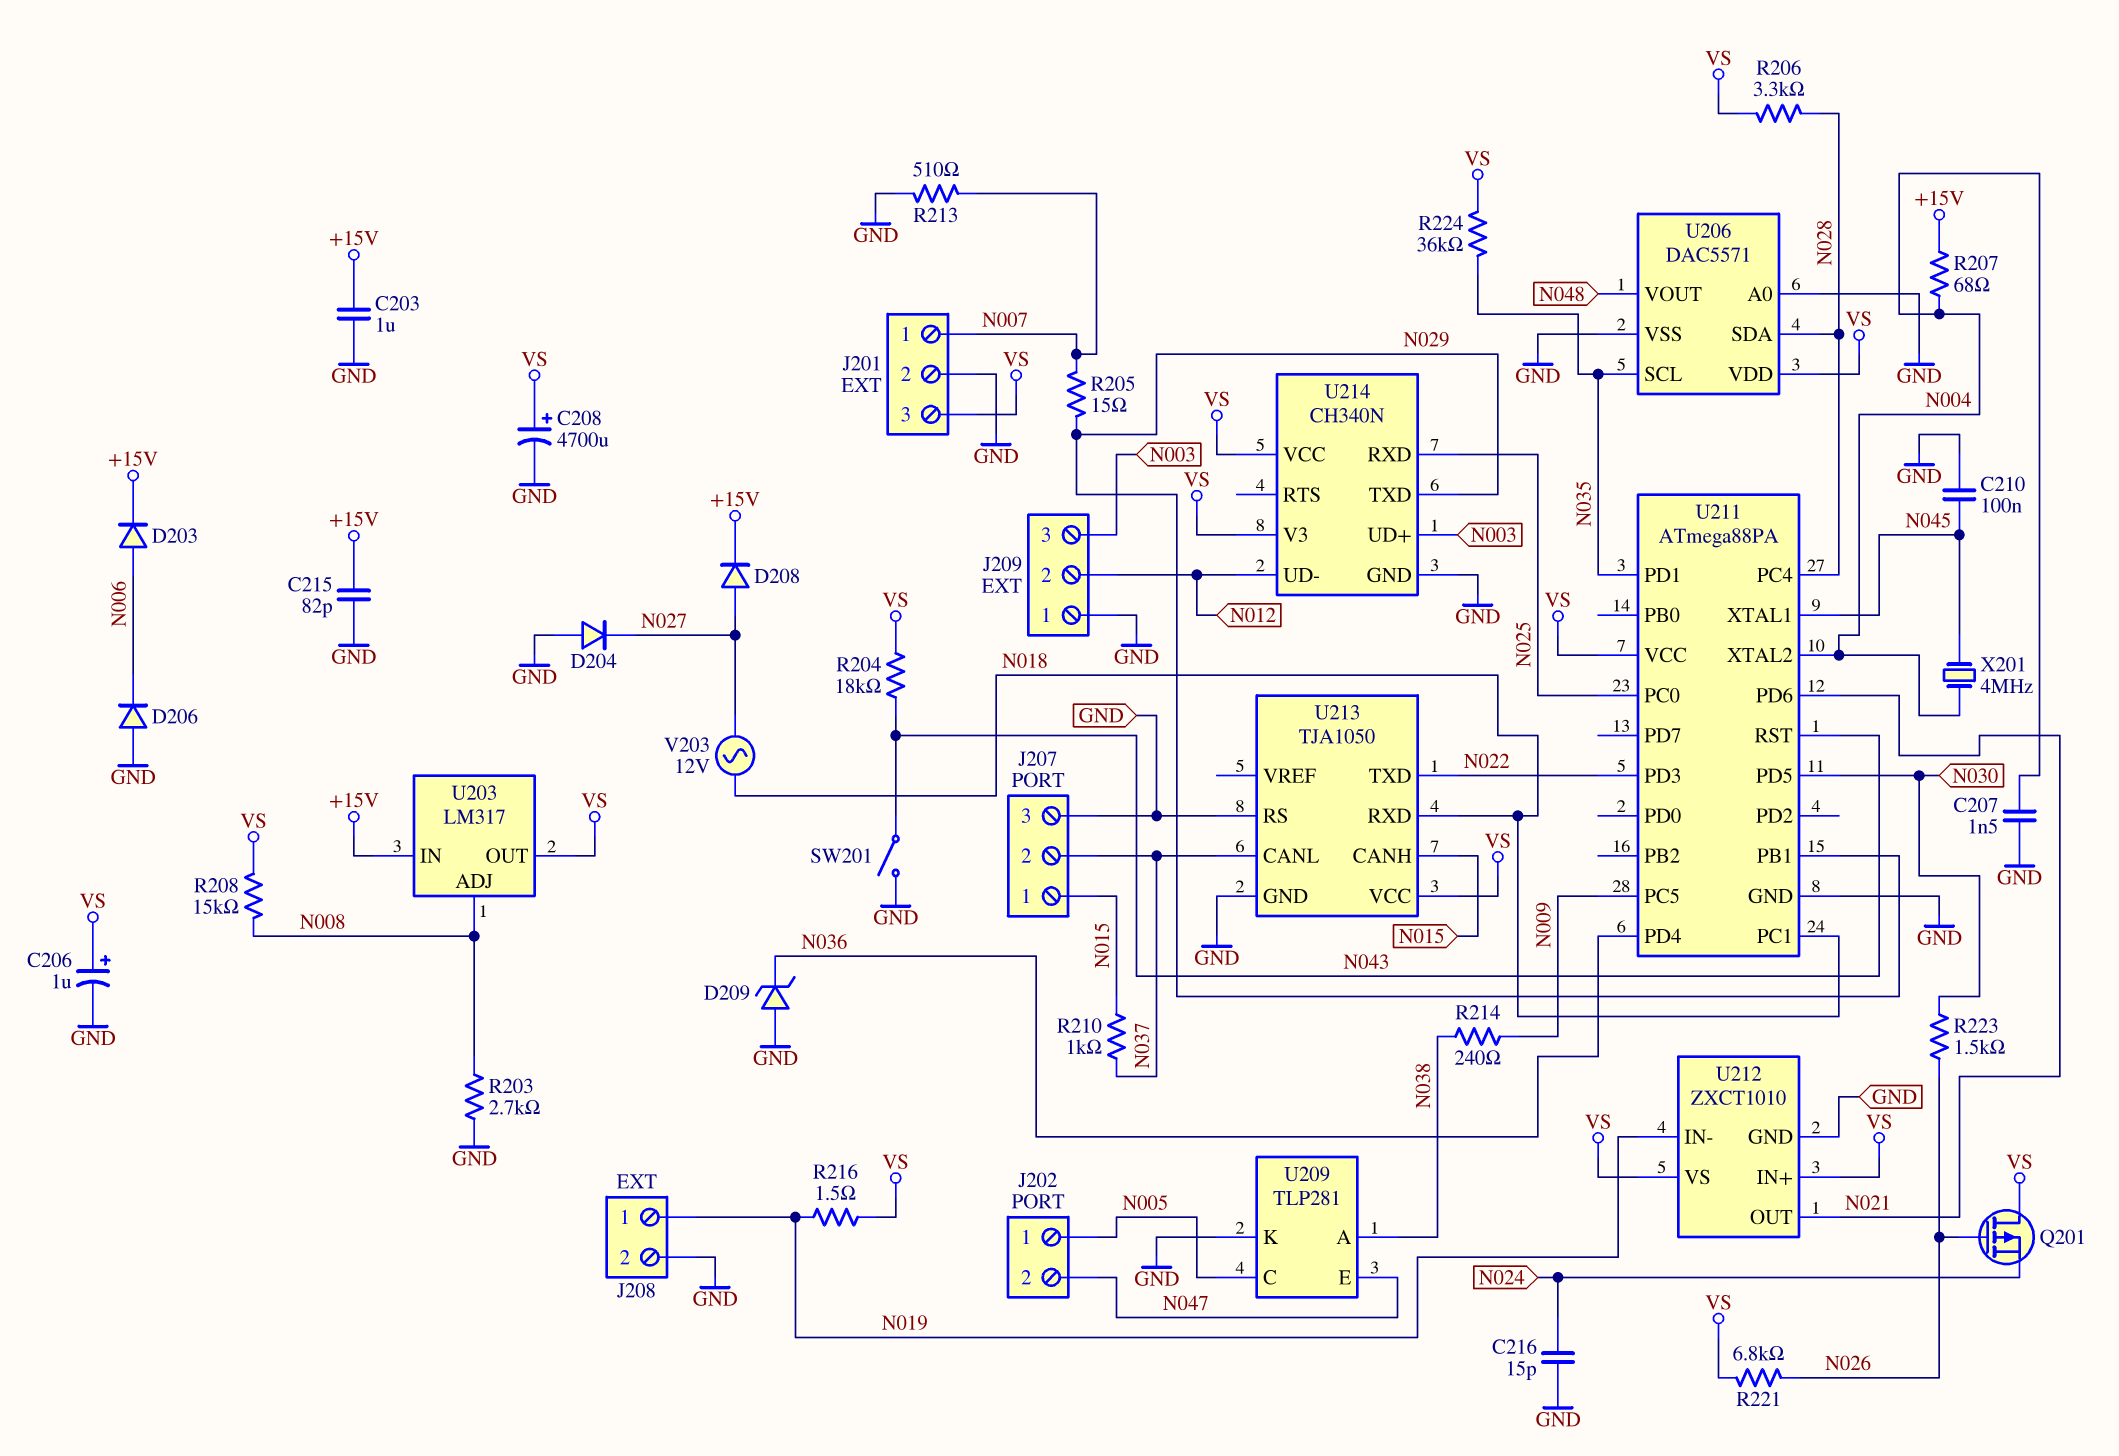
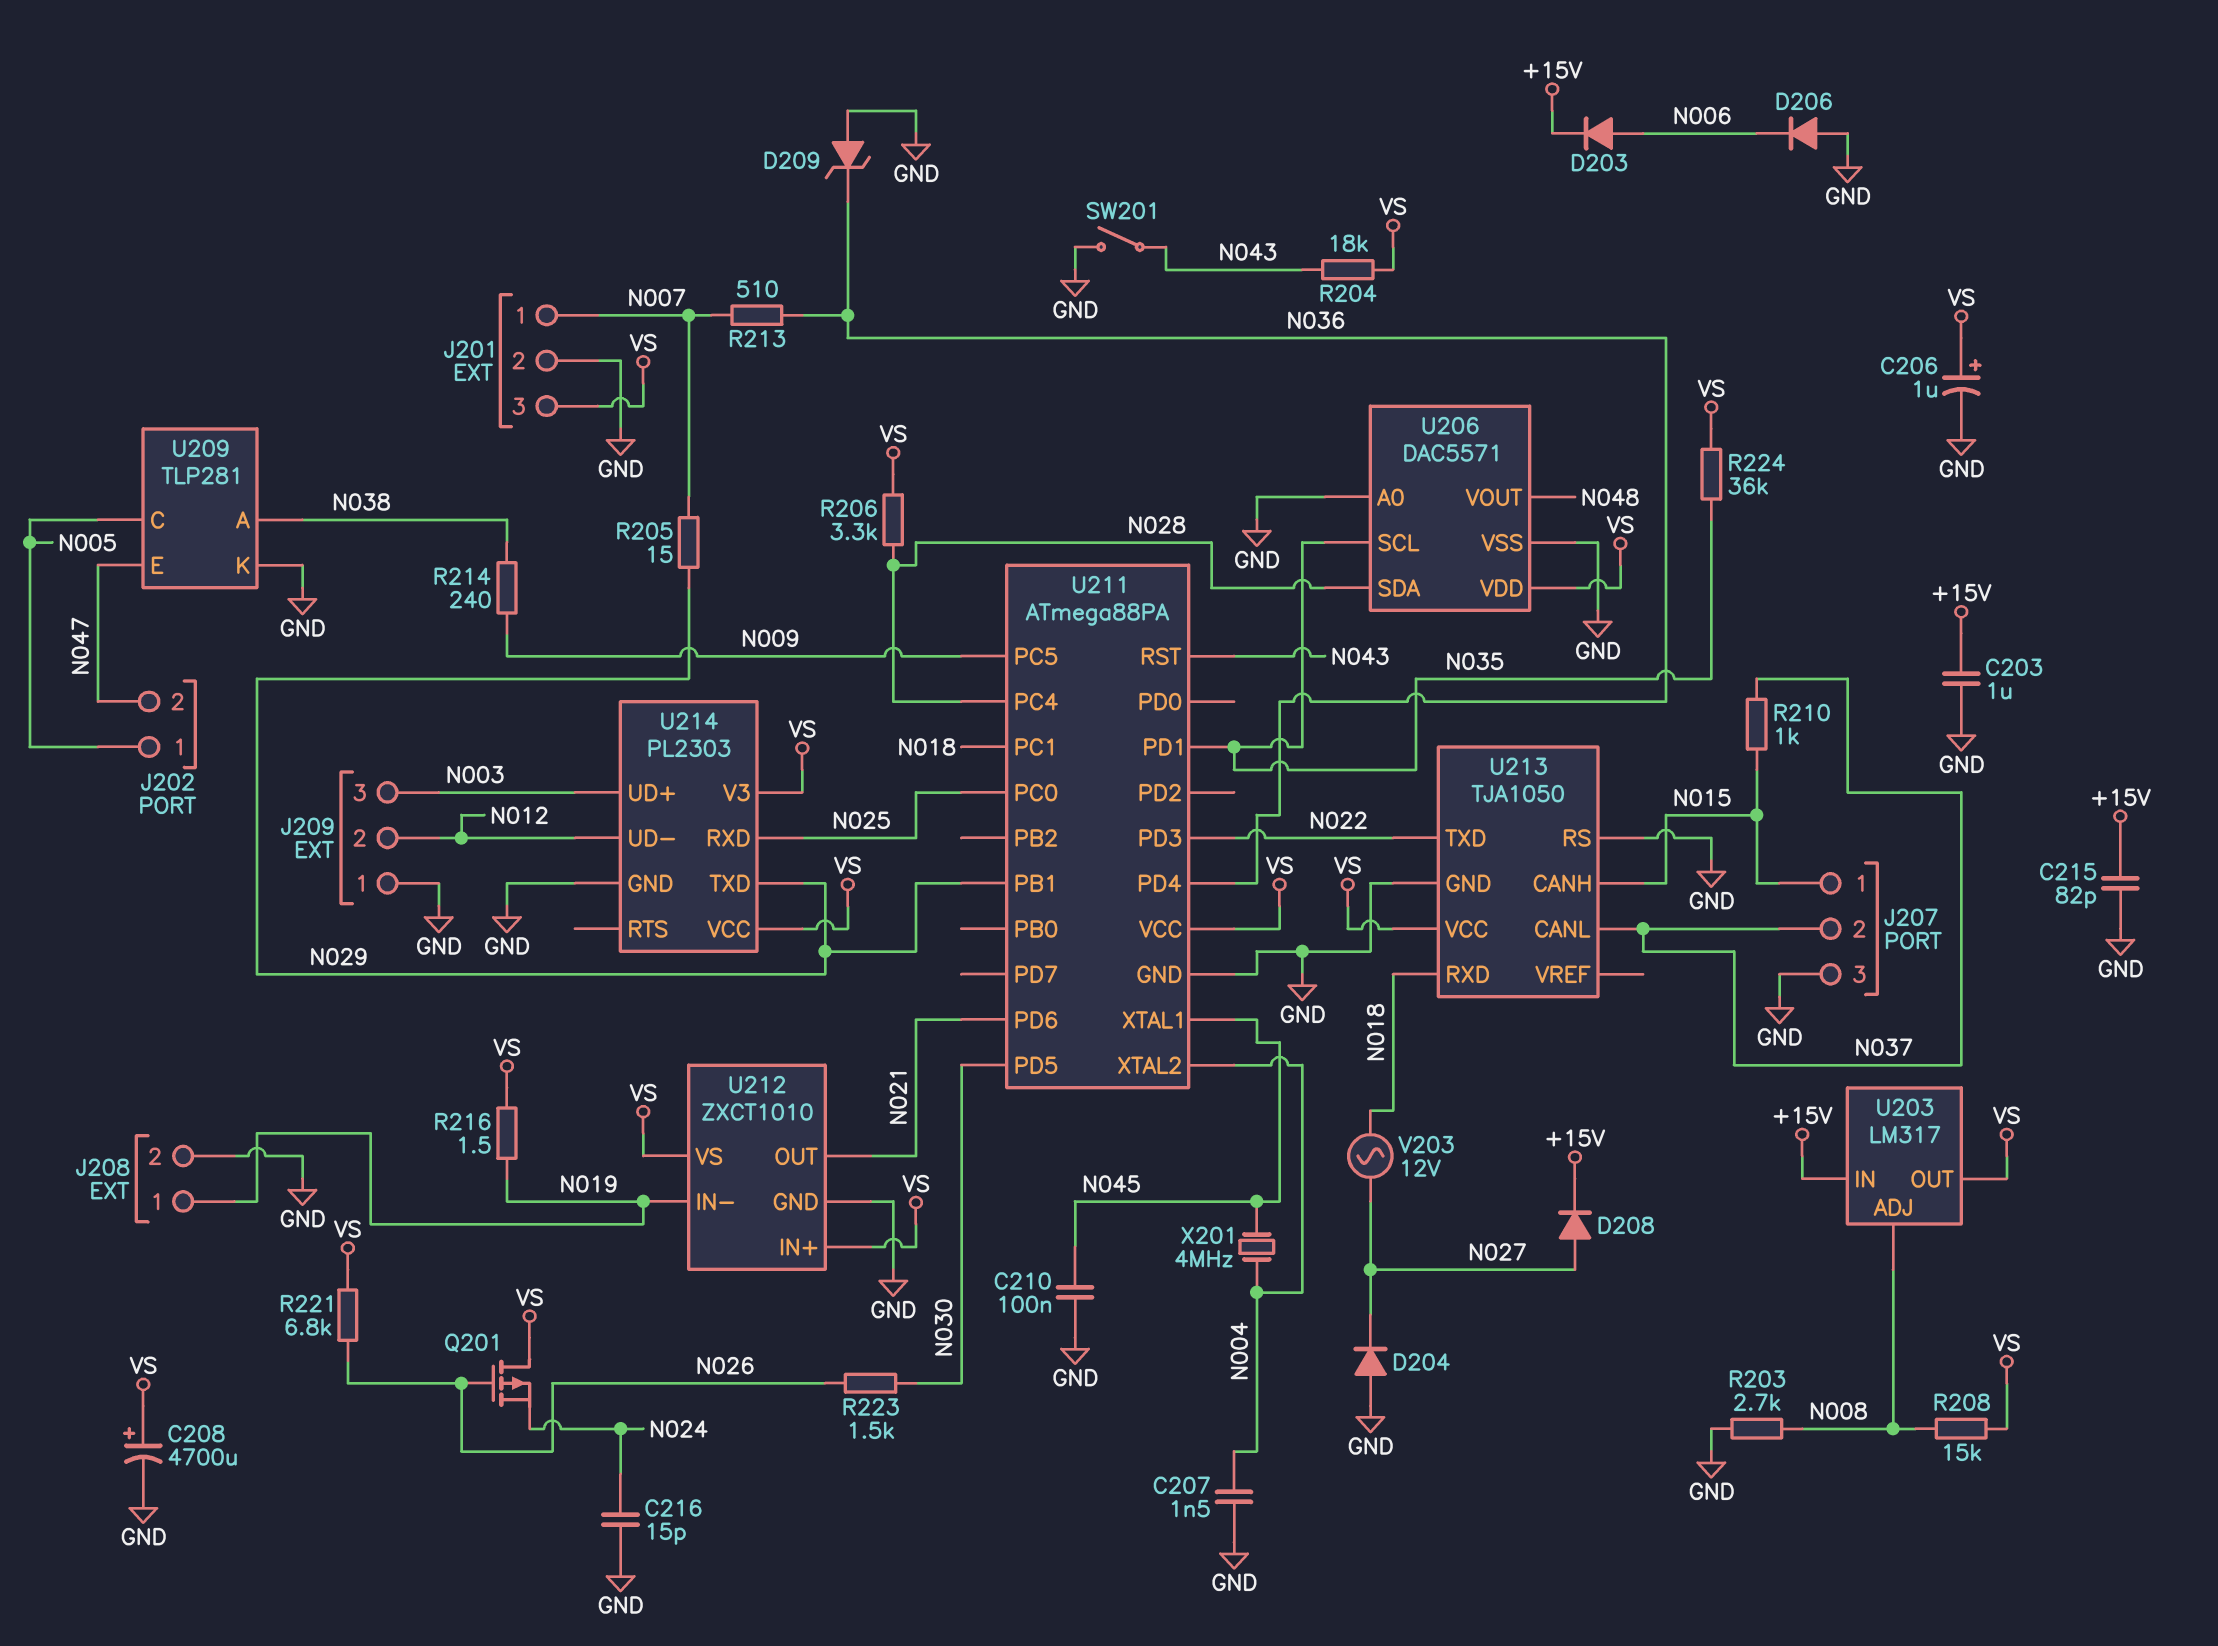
R207: 68 (+15V, N004) -> none
R213: 510 (GND, N007) -> 510 (N007, N036)
U214: CH340N -> PL2303

